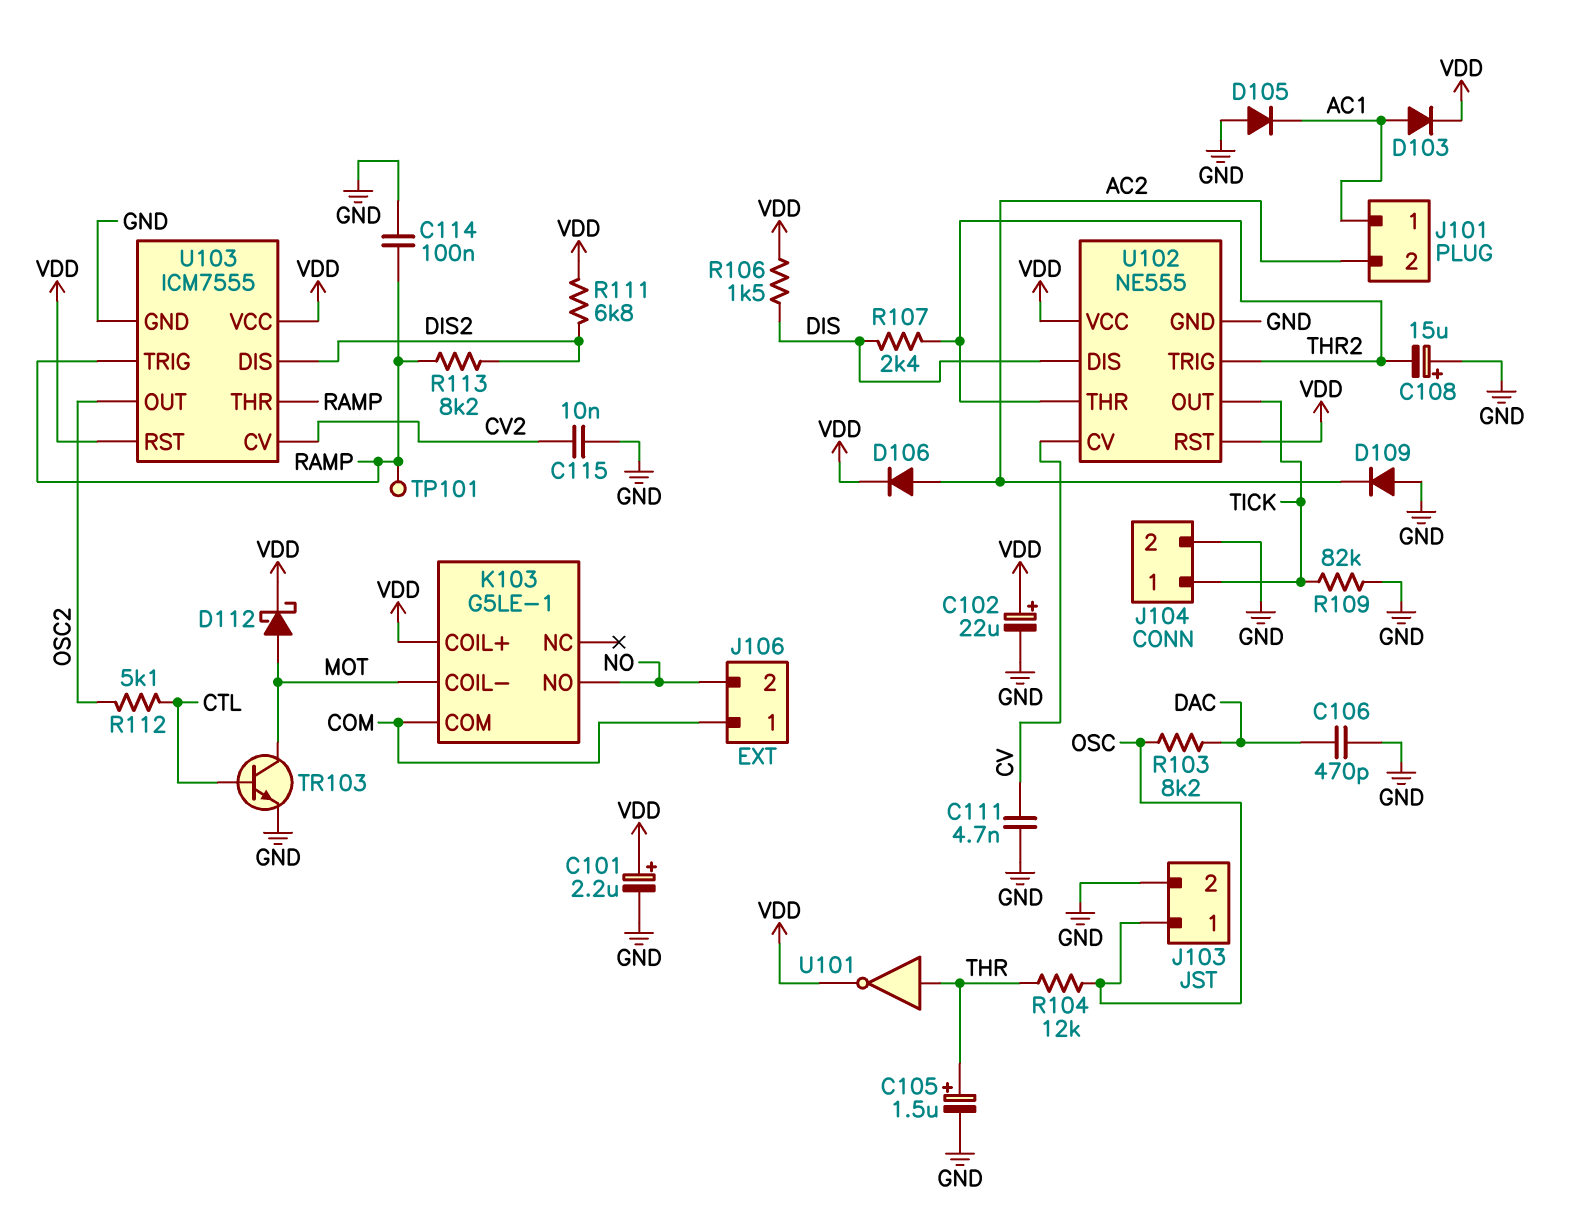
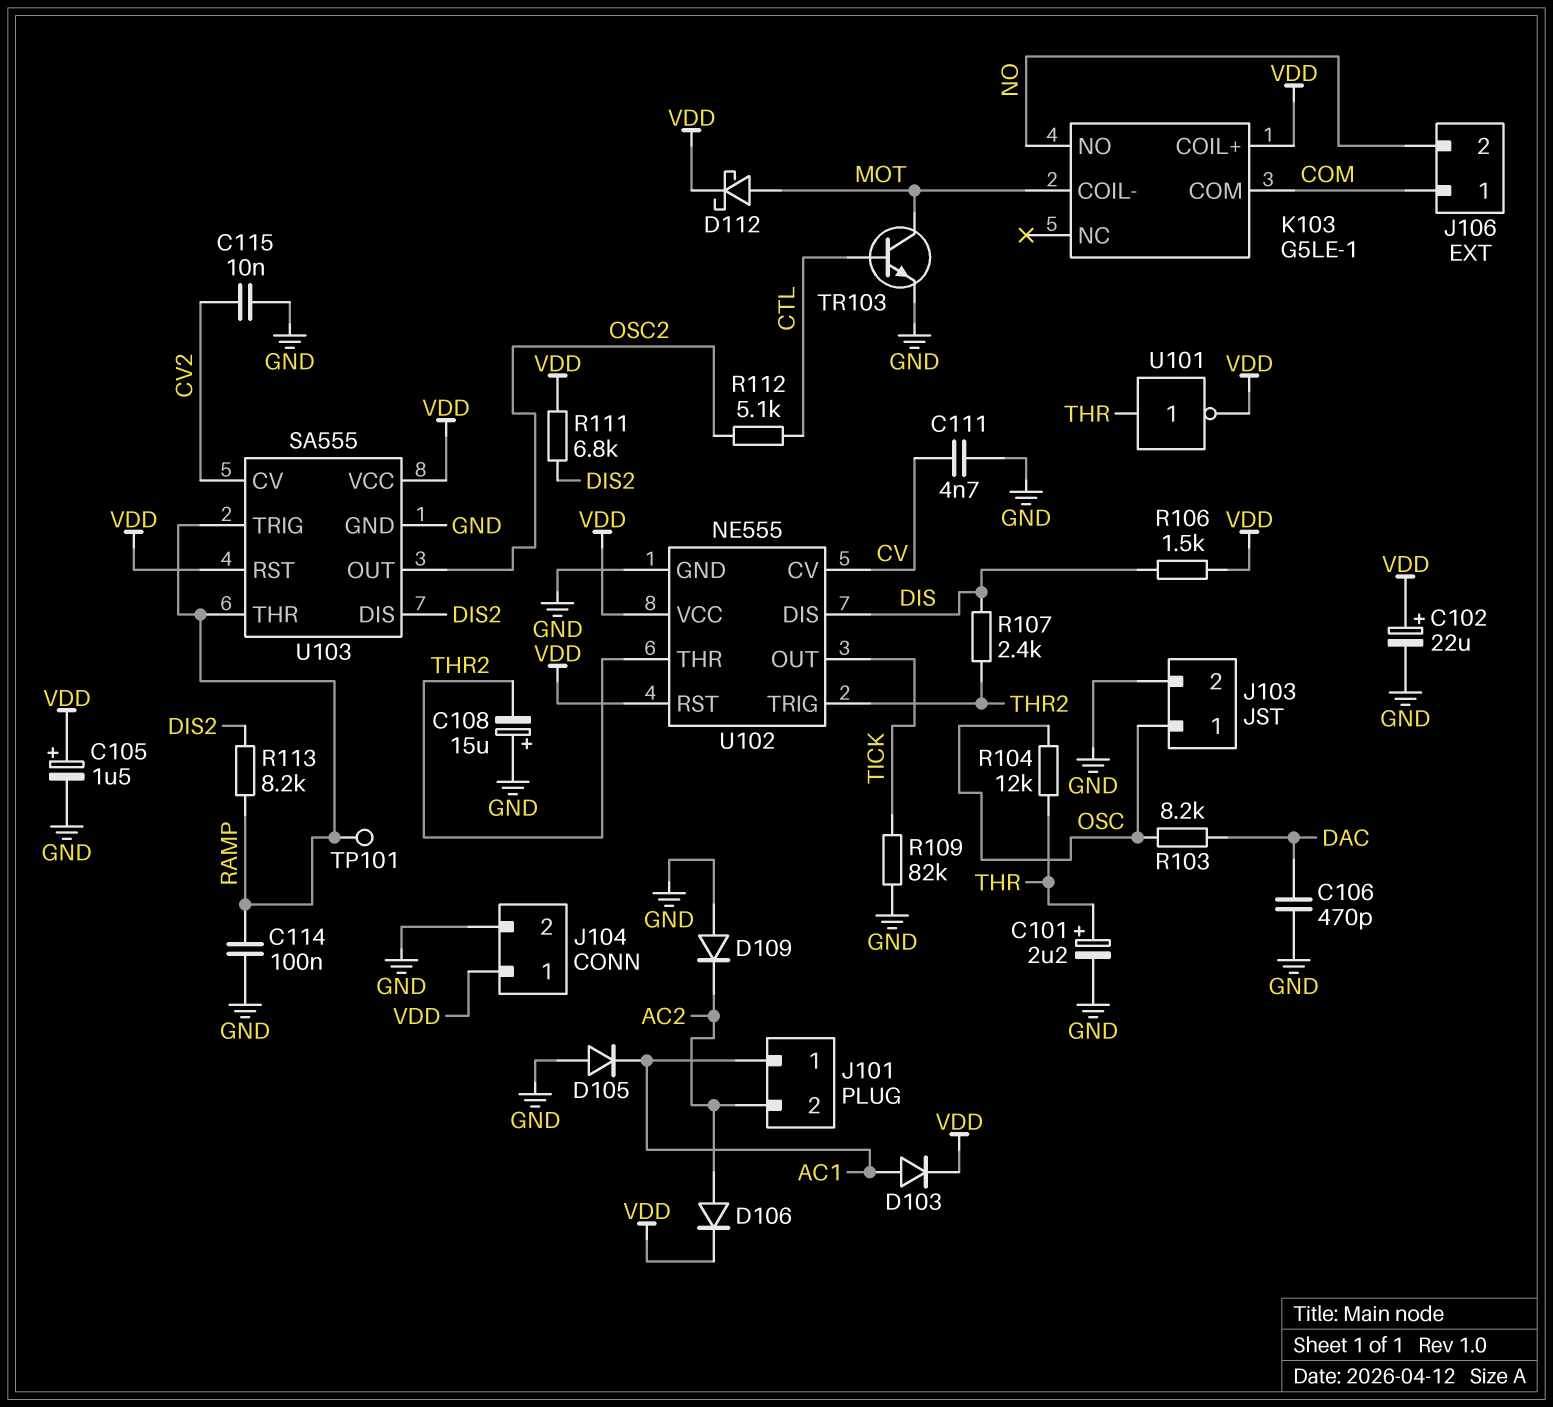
C101: 2.2uF (plus VDD, minus GND) -> 2.2uF (plus THR, minus GND)
C105: 1.5uF (plus THR, minus GND) -> 1.5uF (plus VDD, minus GND)
J104 pin 1: TICK -> VDD
U103: ICM7555 -> SA555

